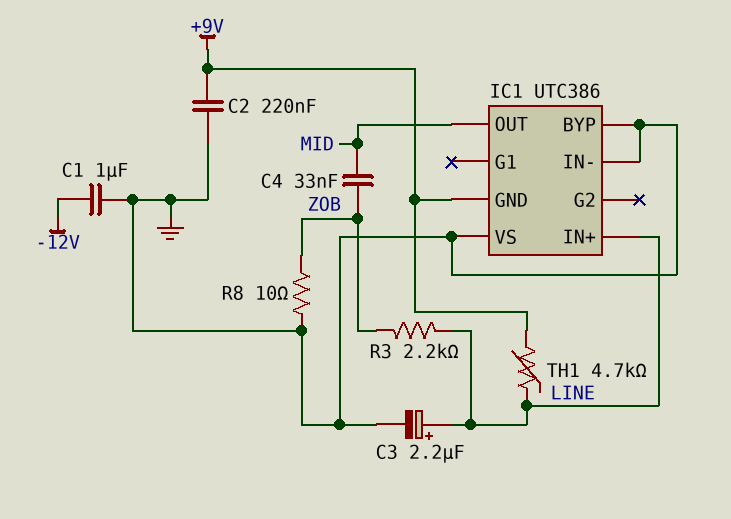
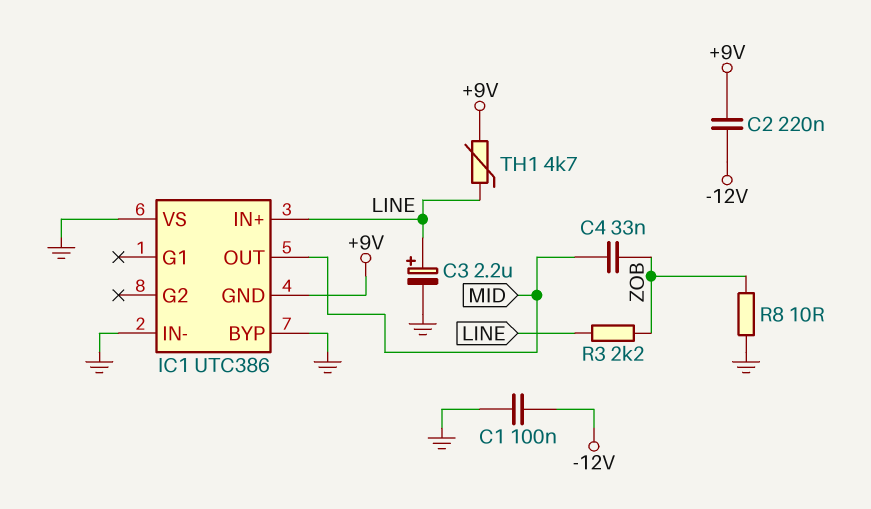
C1: 1uF (-12V, GND) -> 100nF (-12V, GND)
C2: 220nF (+9V, GND) -> 220nF (+9V, -12V)

